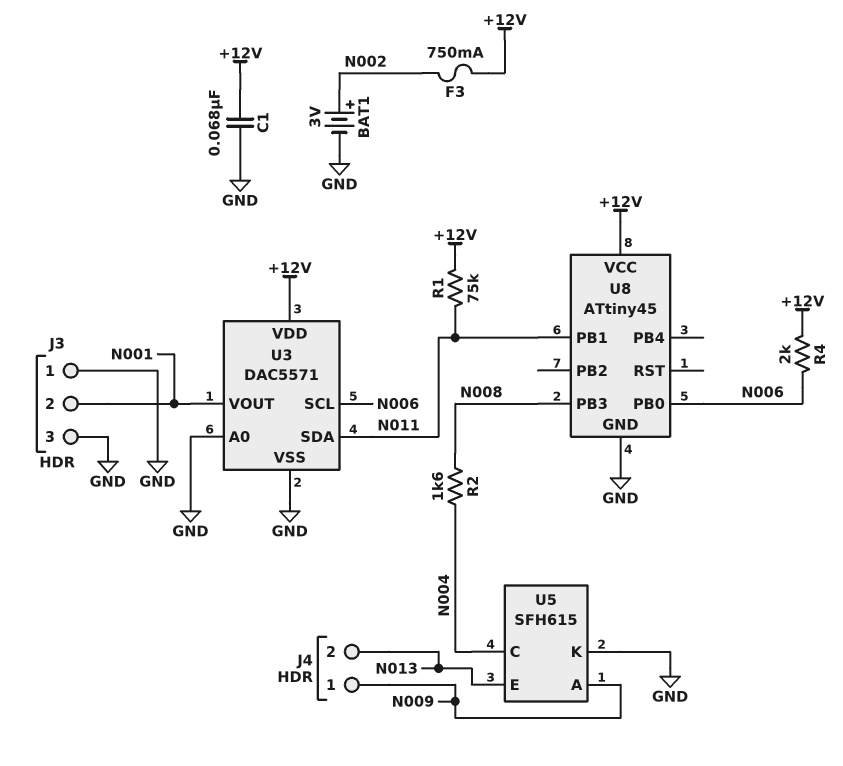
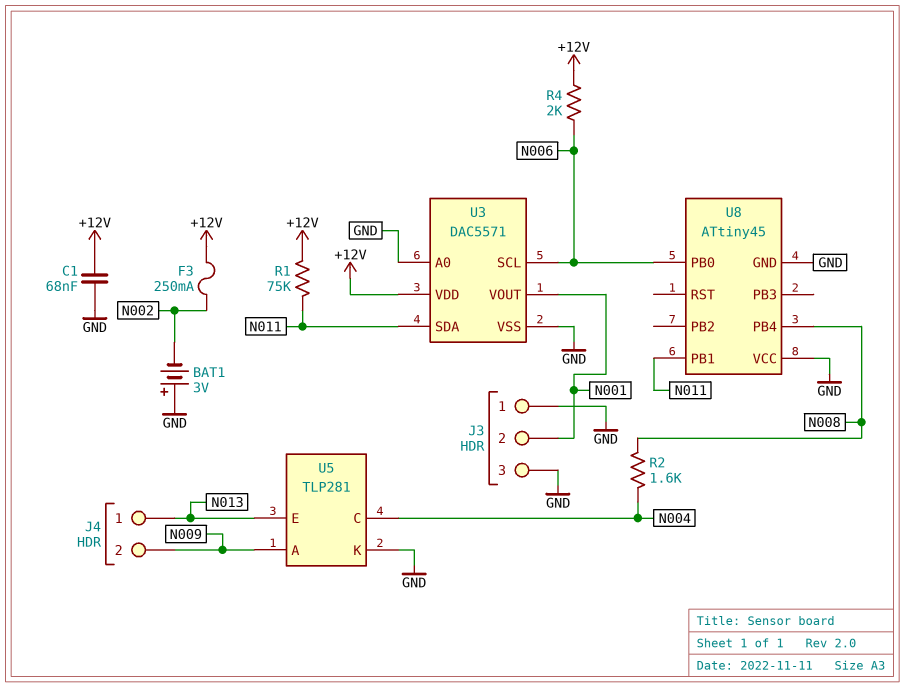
BAT1: 3V (plus N002, minus GND) -> 3V (plus GND, minus N002)
F3: 750mA (+12V, N002) -> 250mA (+12V, N002)
J4 pin 1: N009 -> N013
J4 pin 2: N013 -> N009
U5: SFH615 -> TLP281
U8 pin PB3: N008 -> none
U8 pin PB4: none -> N008
U8 pin VCC: +12V -> GND

